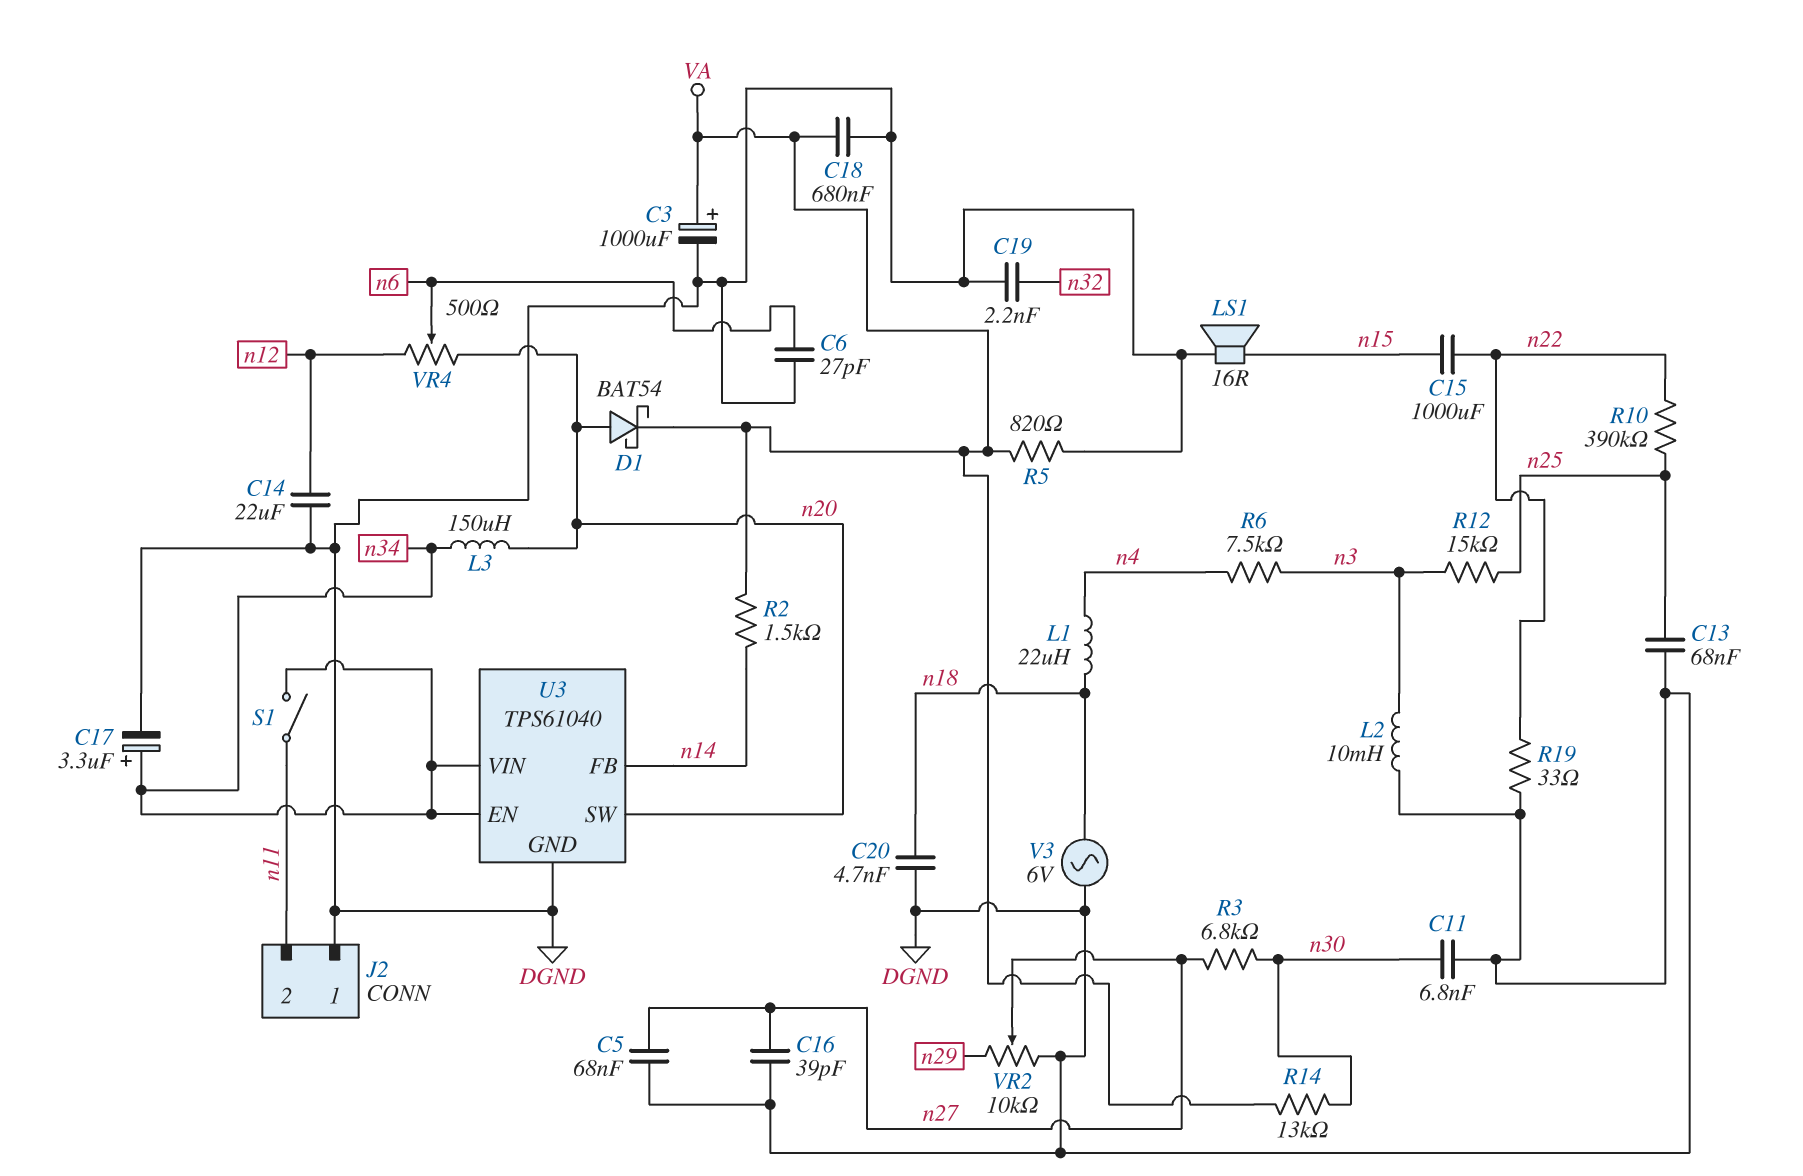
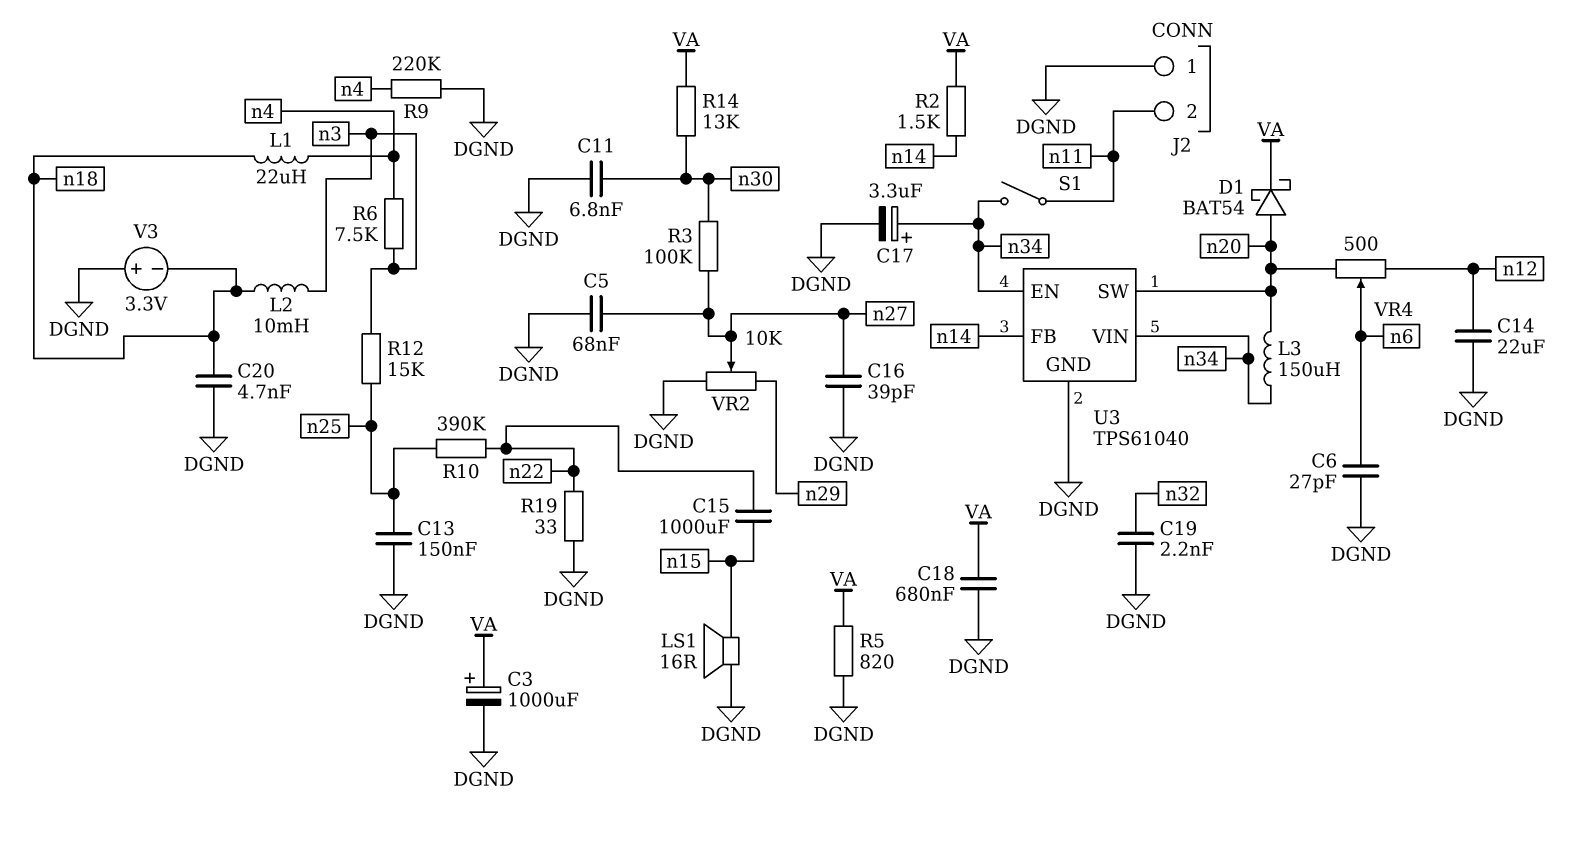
C13: 68nF (DGND, n25) -> 150nF (DGND, n25)
L2: 10mH (DGND, n3) -> 10mH (n3, n18)
R3: 6.8k (n27, n30) -> 100k (n27, n30)
R9: none -> 220k (DGND, n4)
V3: AC 6V (DGND, n18) -> 3.3V (plus DGND, minus n18)

